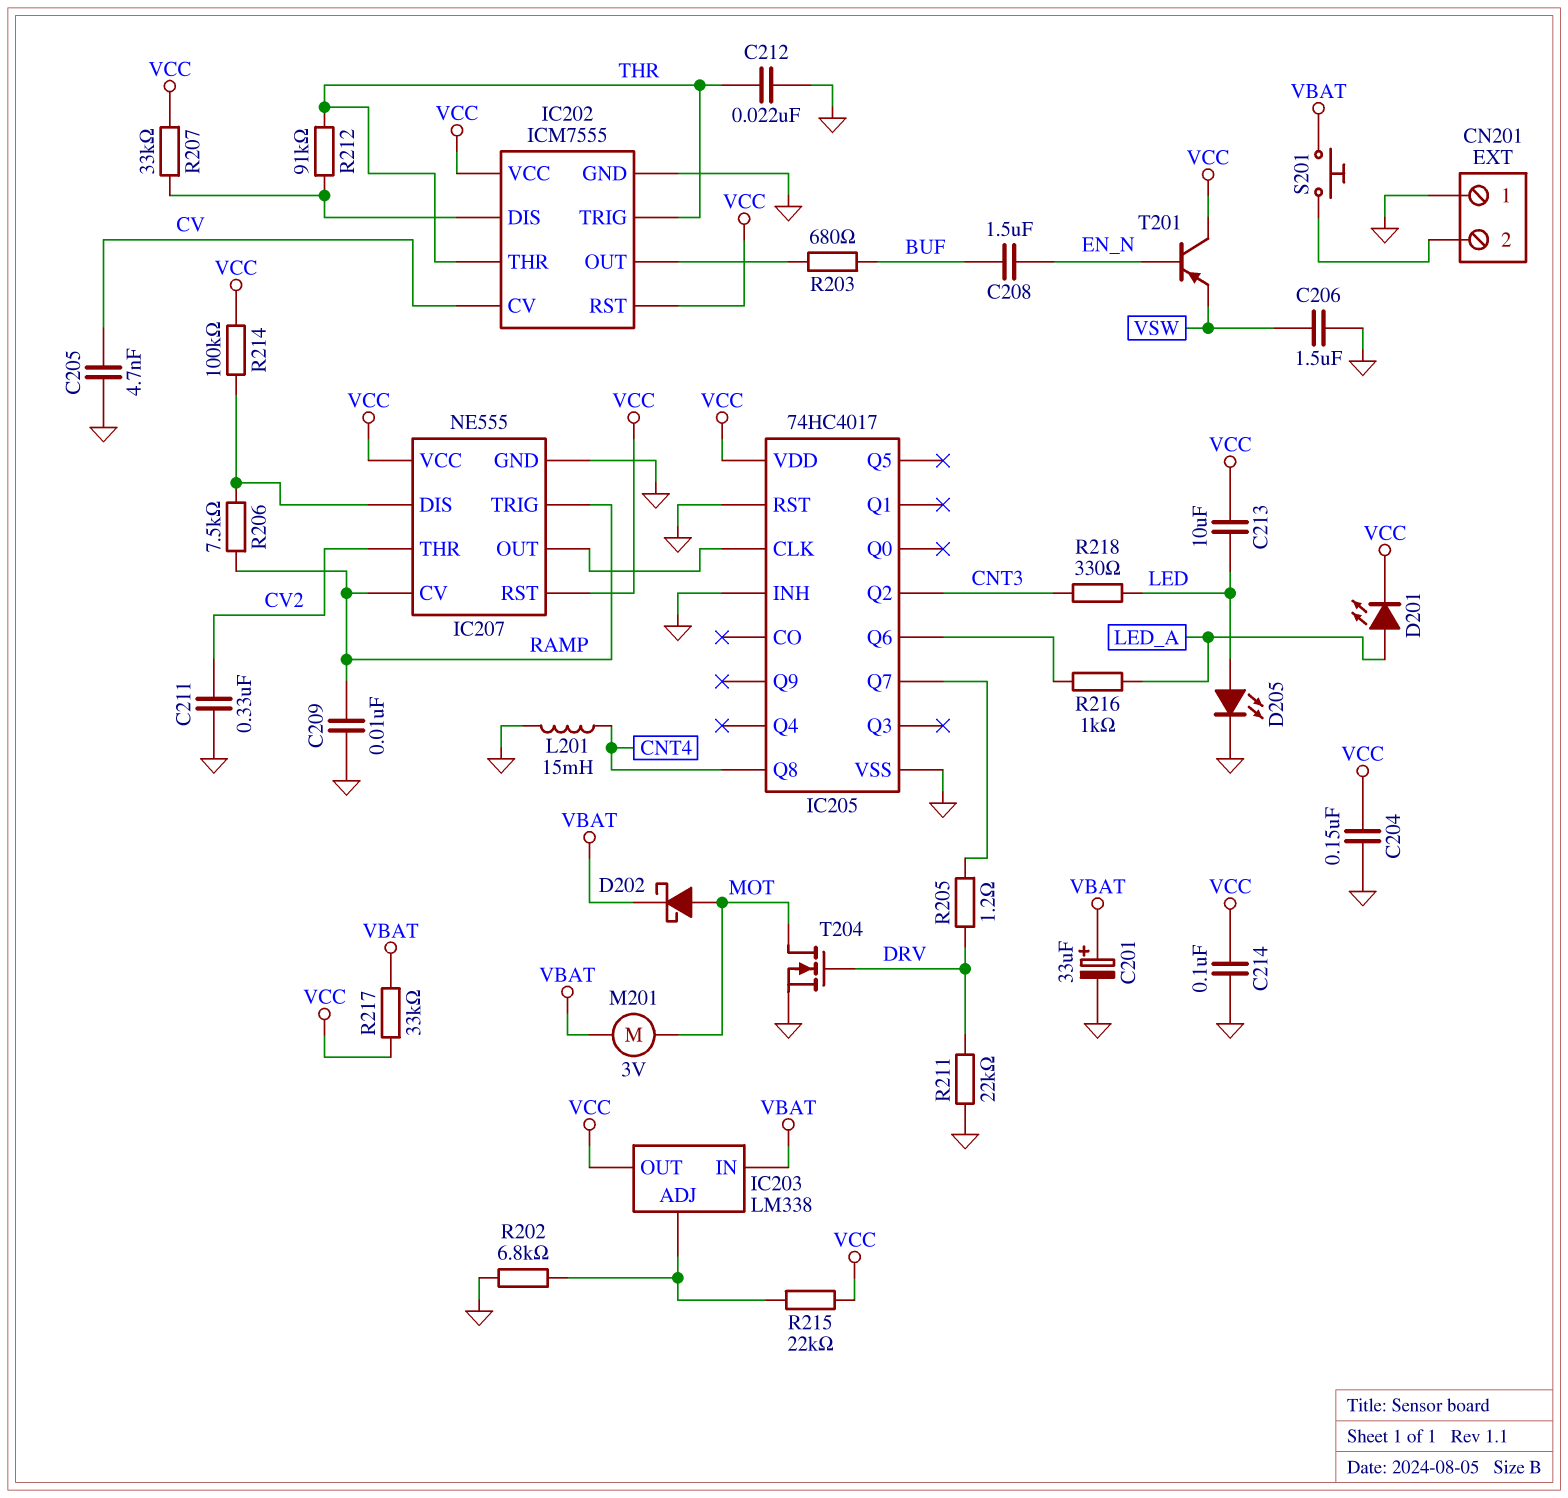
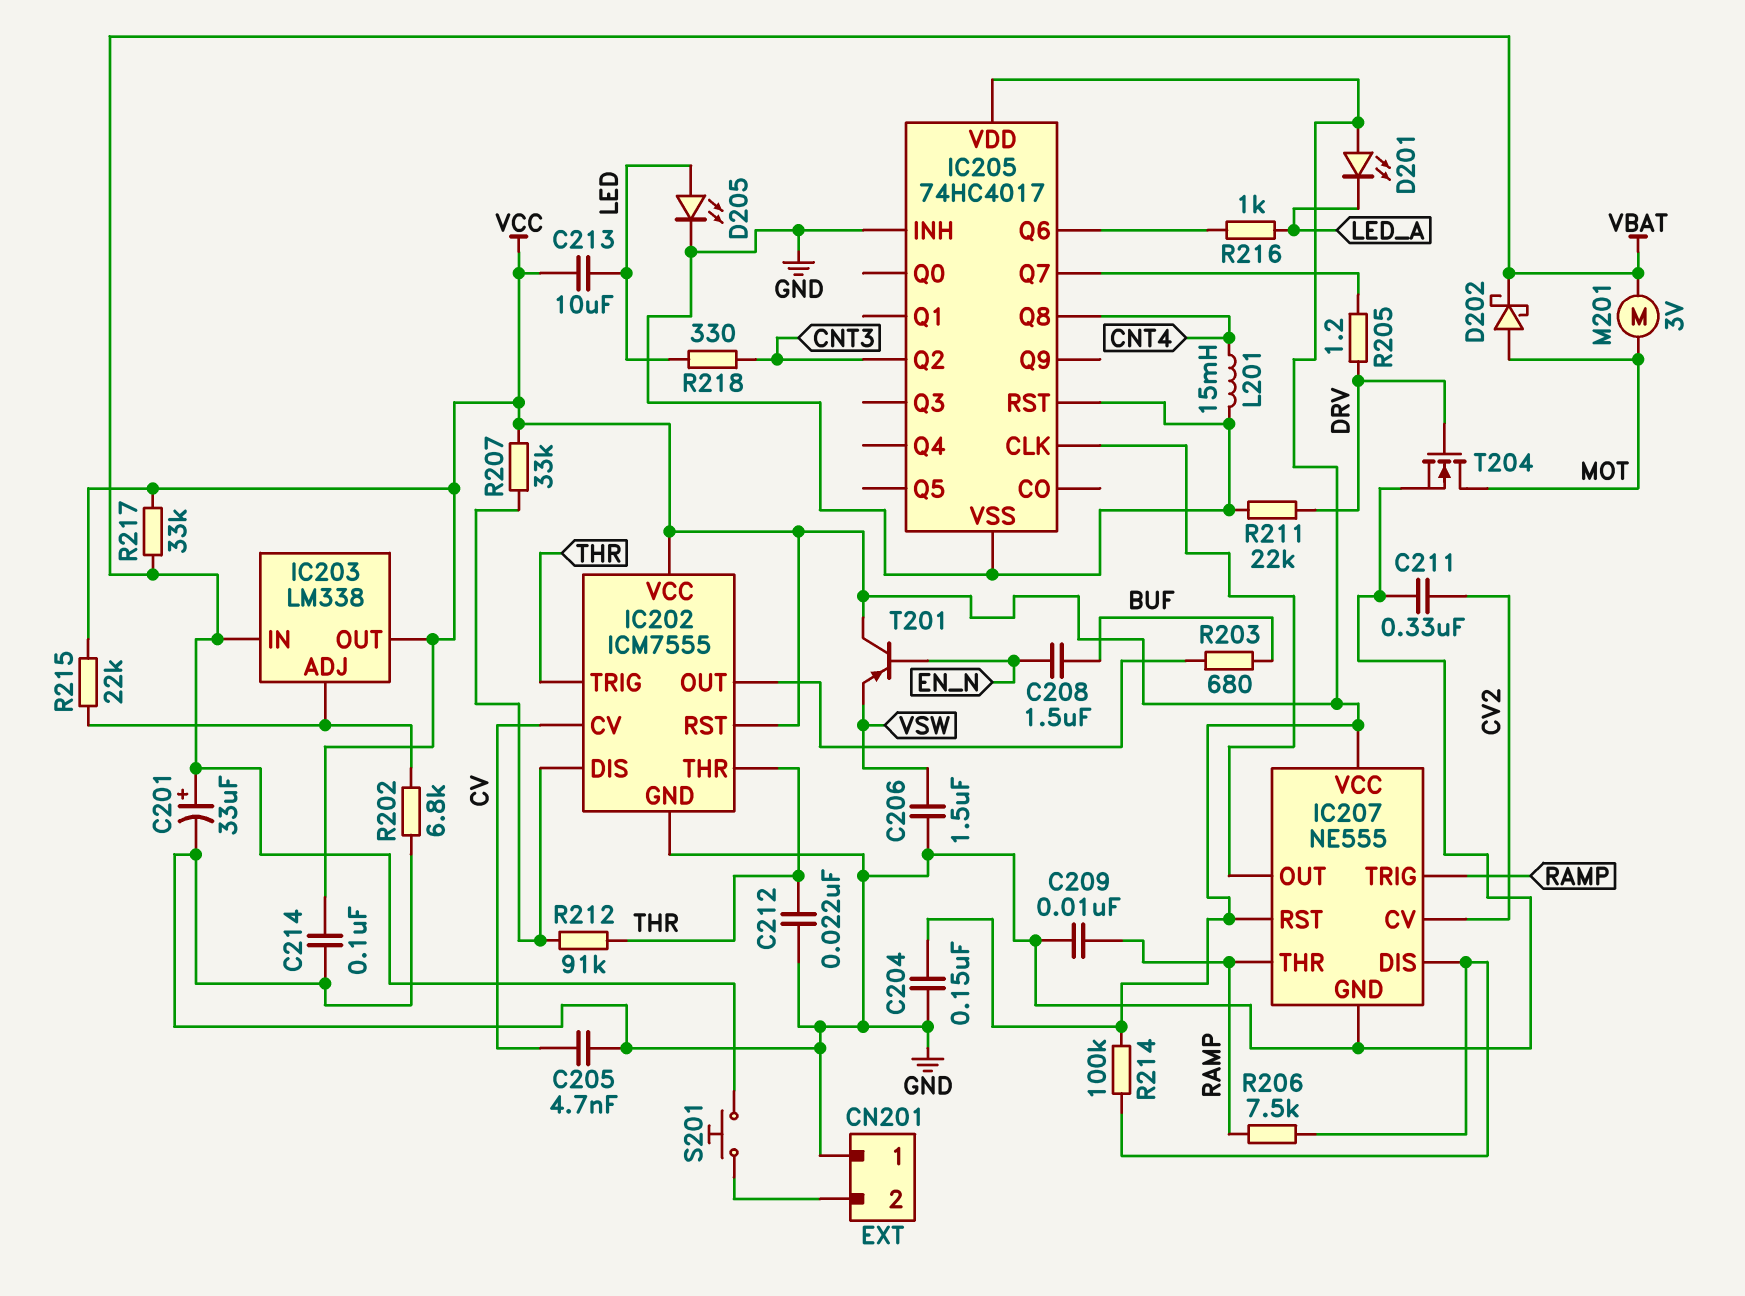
D201: LED (A LED_A, K VCC) -> LED (A VCC, K LED_A)
IC207 pin CV: RAMP -> CV2
IC207 pin THR: CV2 -> RAMP

